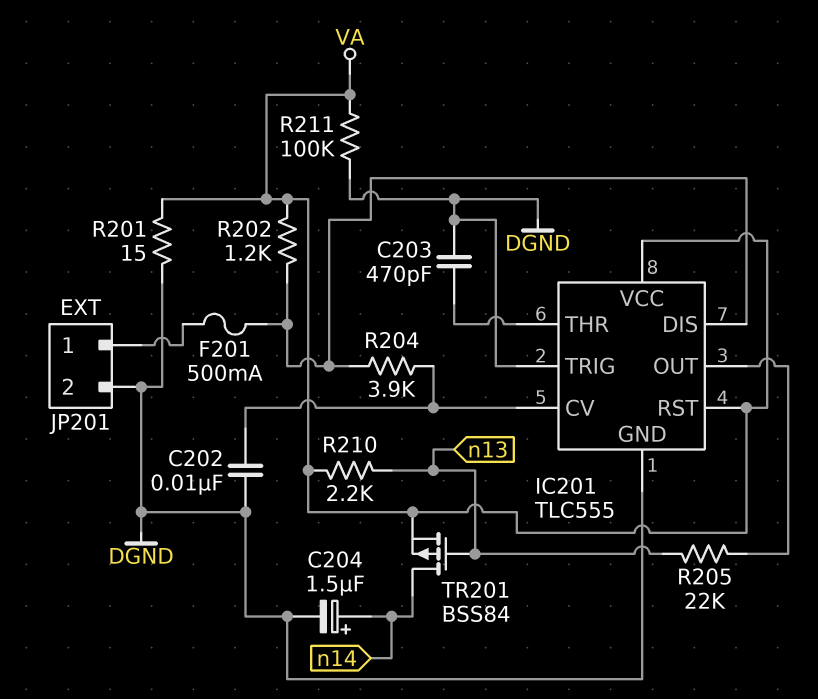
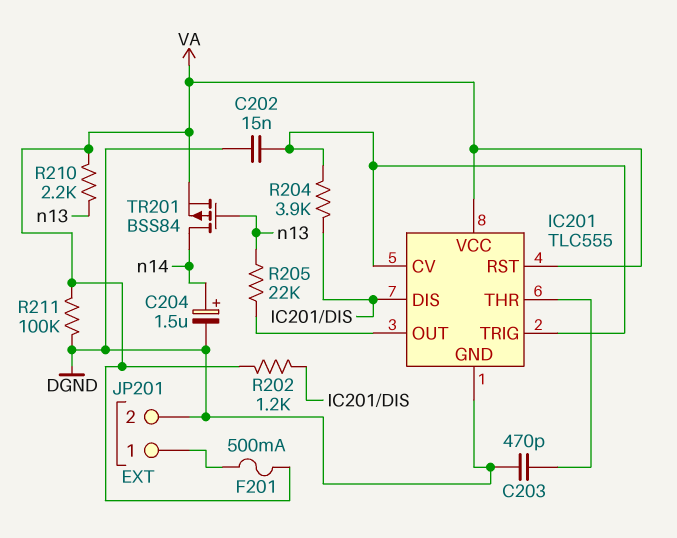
C202: 10nF (DGND, IC201/CV) -> 15nF (DGND, IC201/CV)
F201: 500mA (IC201/DIS, JP201/1) -> 500mA (JP201/1, VA)
IC201 pin TRIG: DGND -> IC201/CV
R201: 15 (DGND, VA) -> none

